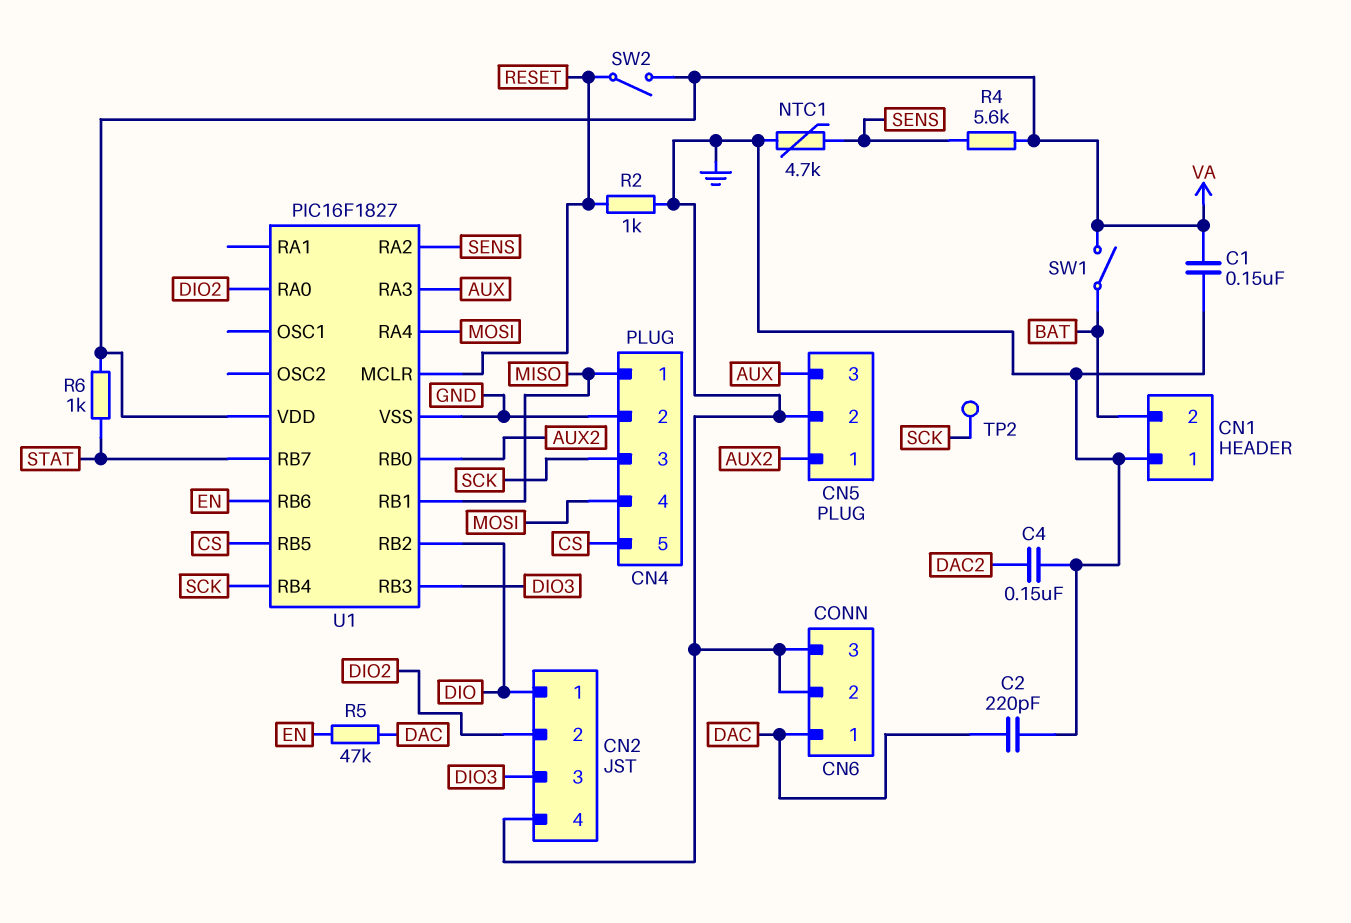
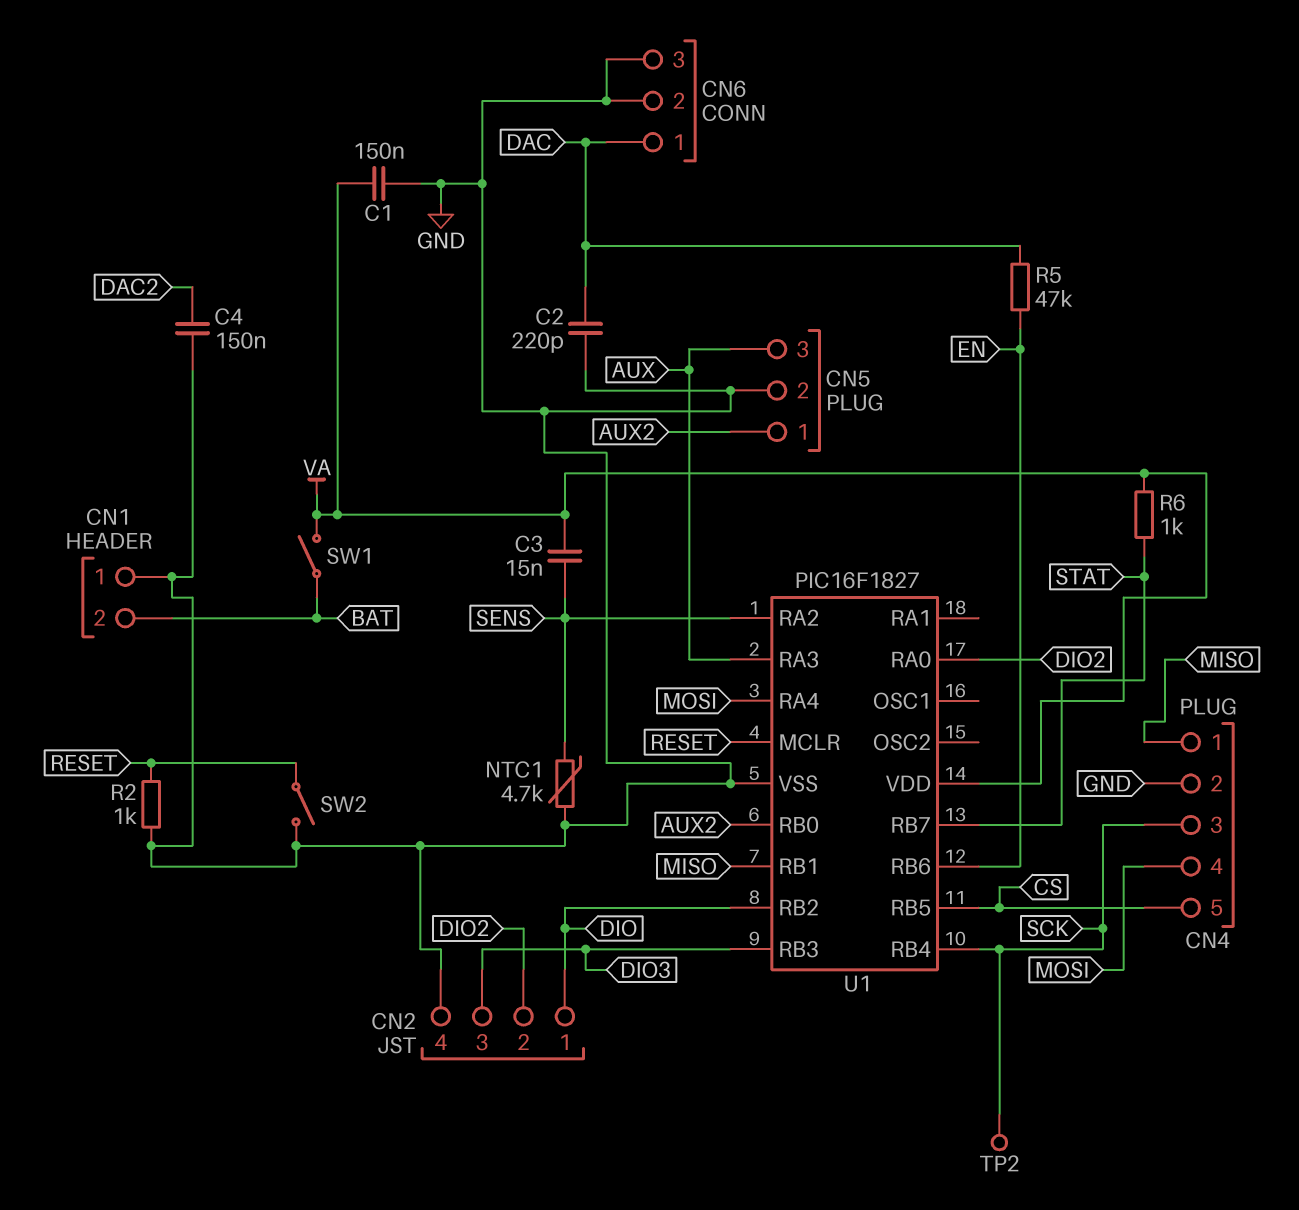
C3: none -> 15nF (SENS, VA)
R4: 5.6k (SENS, VA) -> none
SW2: switch (RESET, VA) -> switch (GND, RESET)

